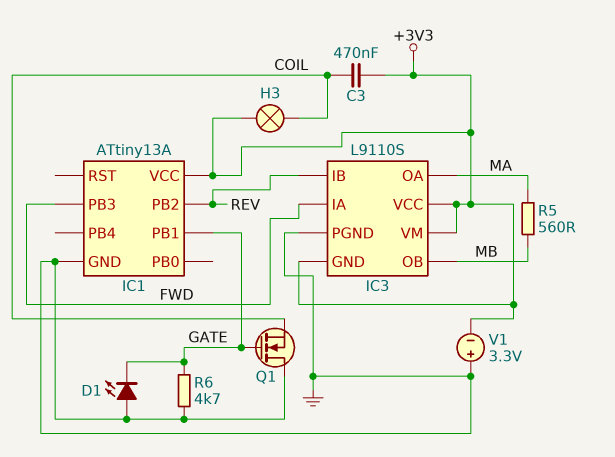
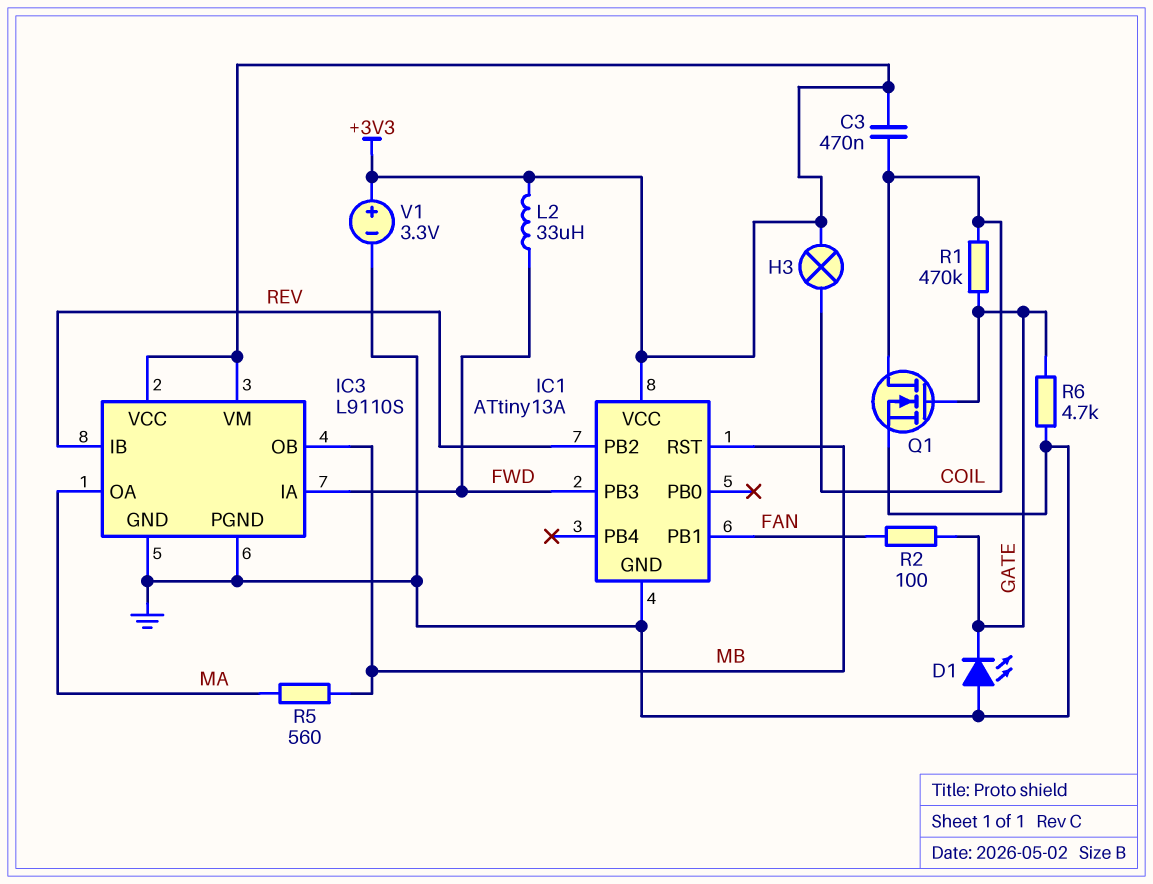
IC1 pin PB1: GATE -> FAN
IC1 pin RST: none -> MB
IC3 pin GND: +3V3 -> GND
L2: none -> 33uH (+3V3, FWD)
Q1: NMOS (G GATE, D GND, S COIL) -> NMOS (G GATE, D COIL, S GND)
R1: none -> 470k (COIL, GATE)
R2: none -> 100 (FAN, GATE)
V1: 3.3V (plus GND, minus +3V3) -> 3.3V (plus +3V3, minus GND)

